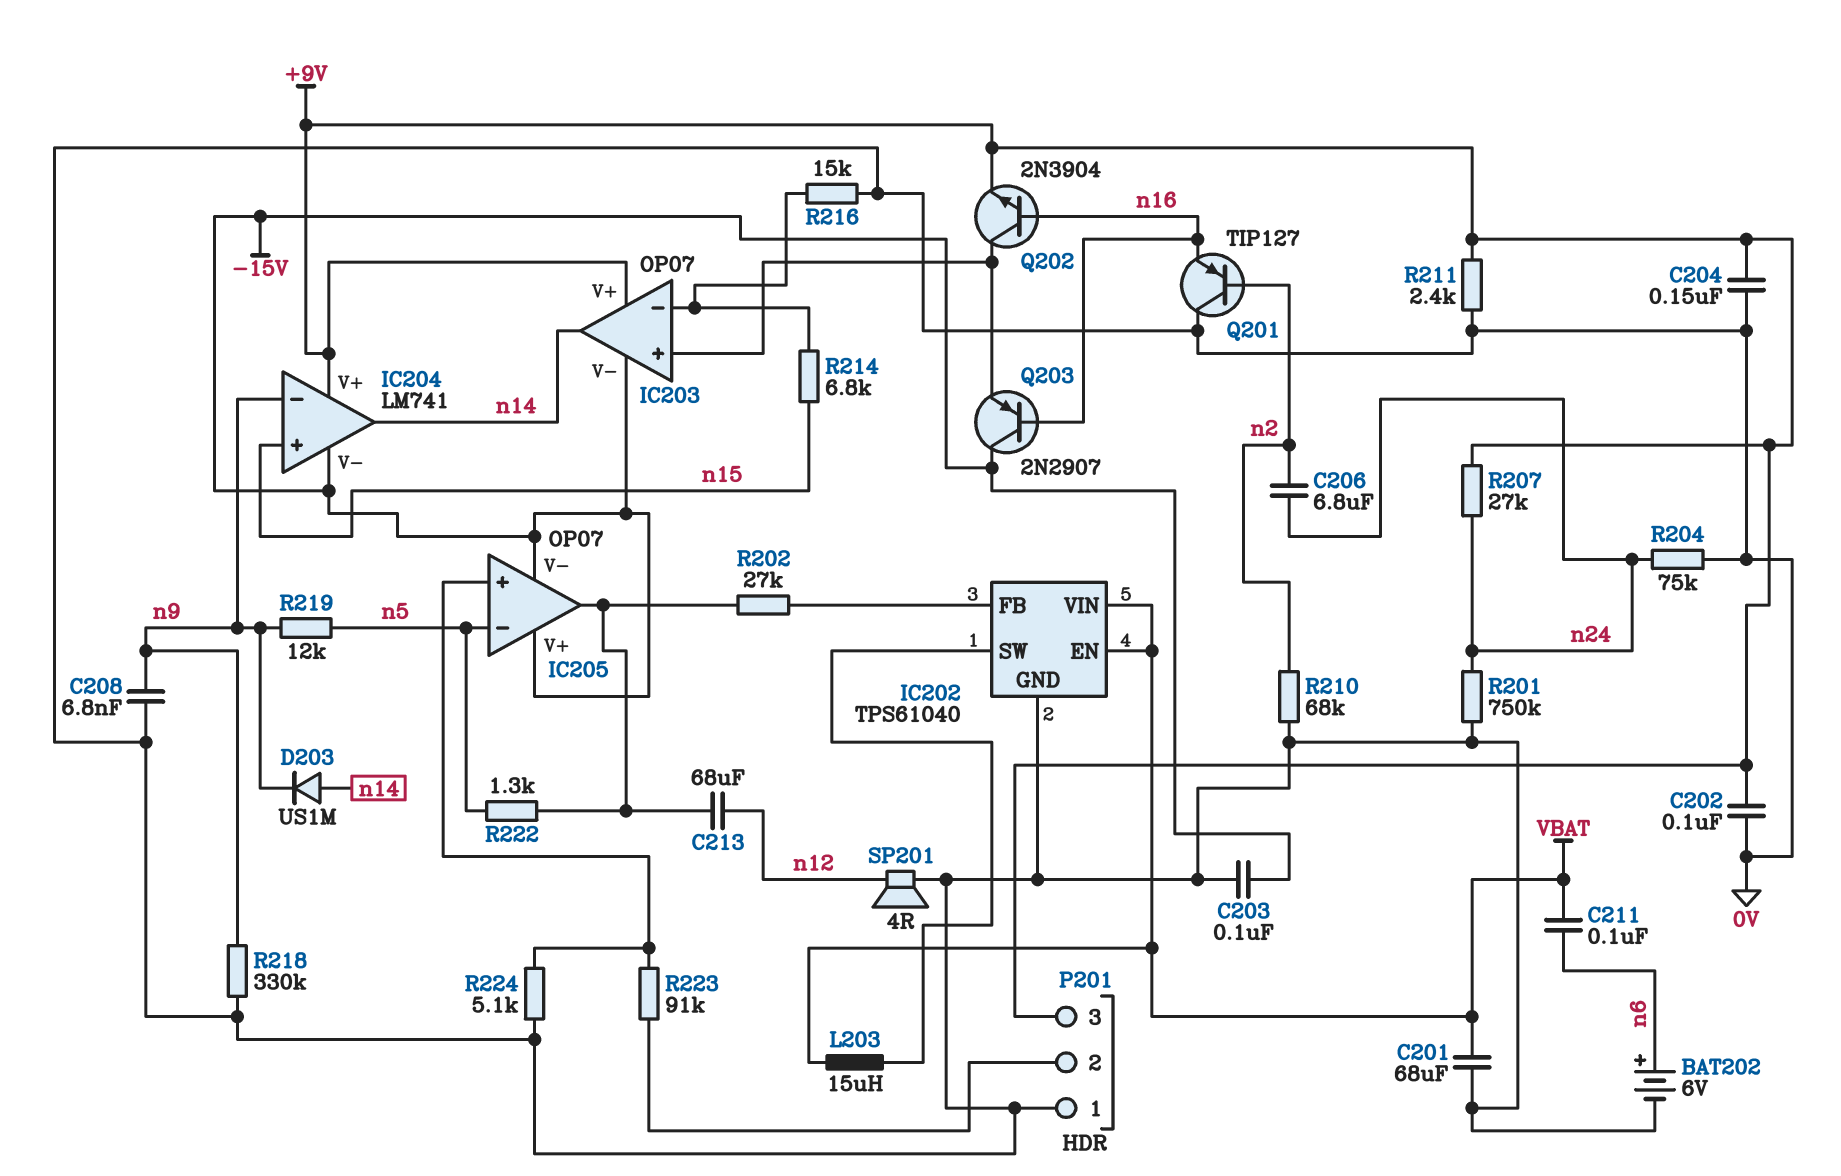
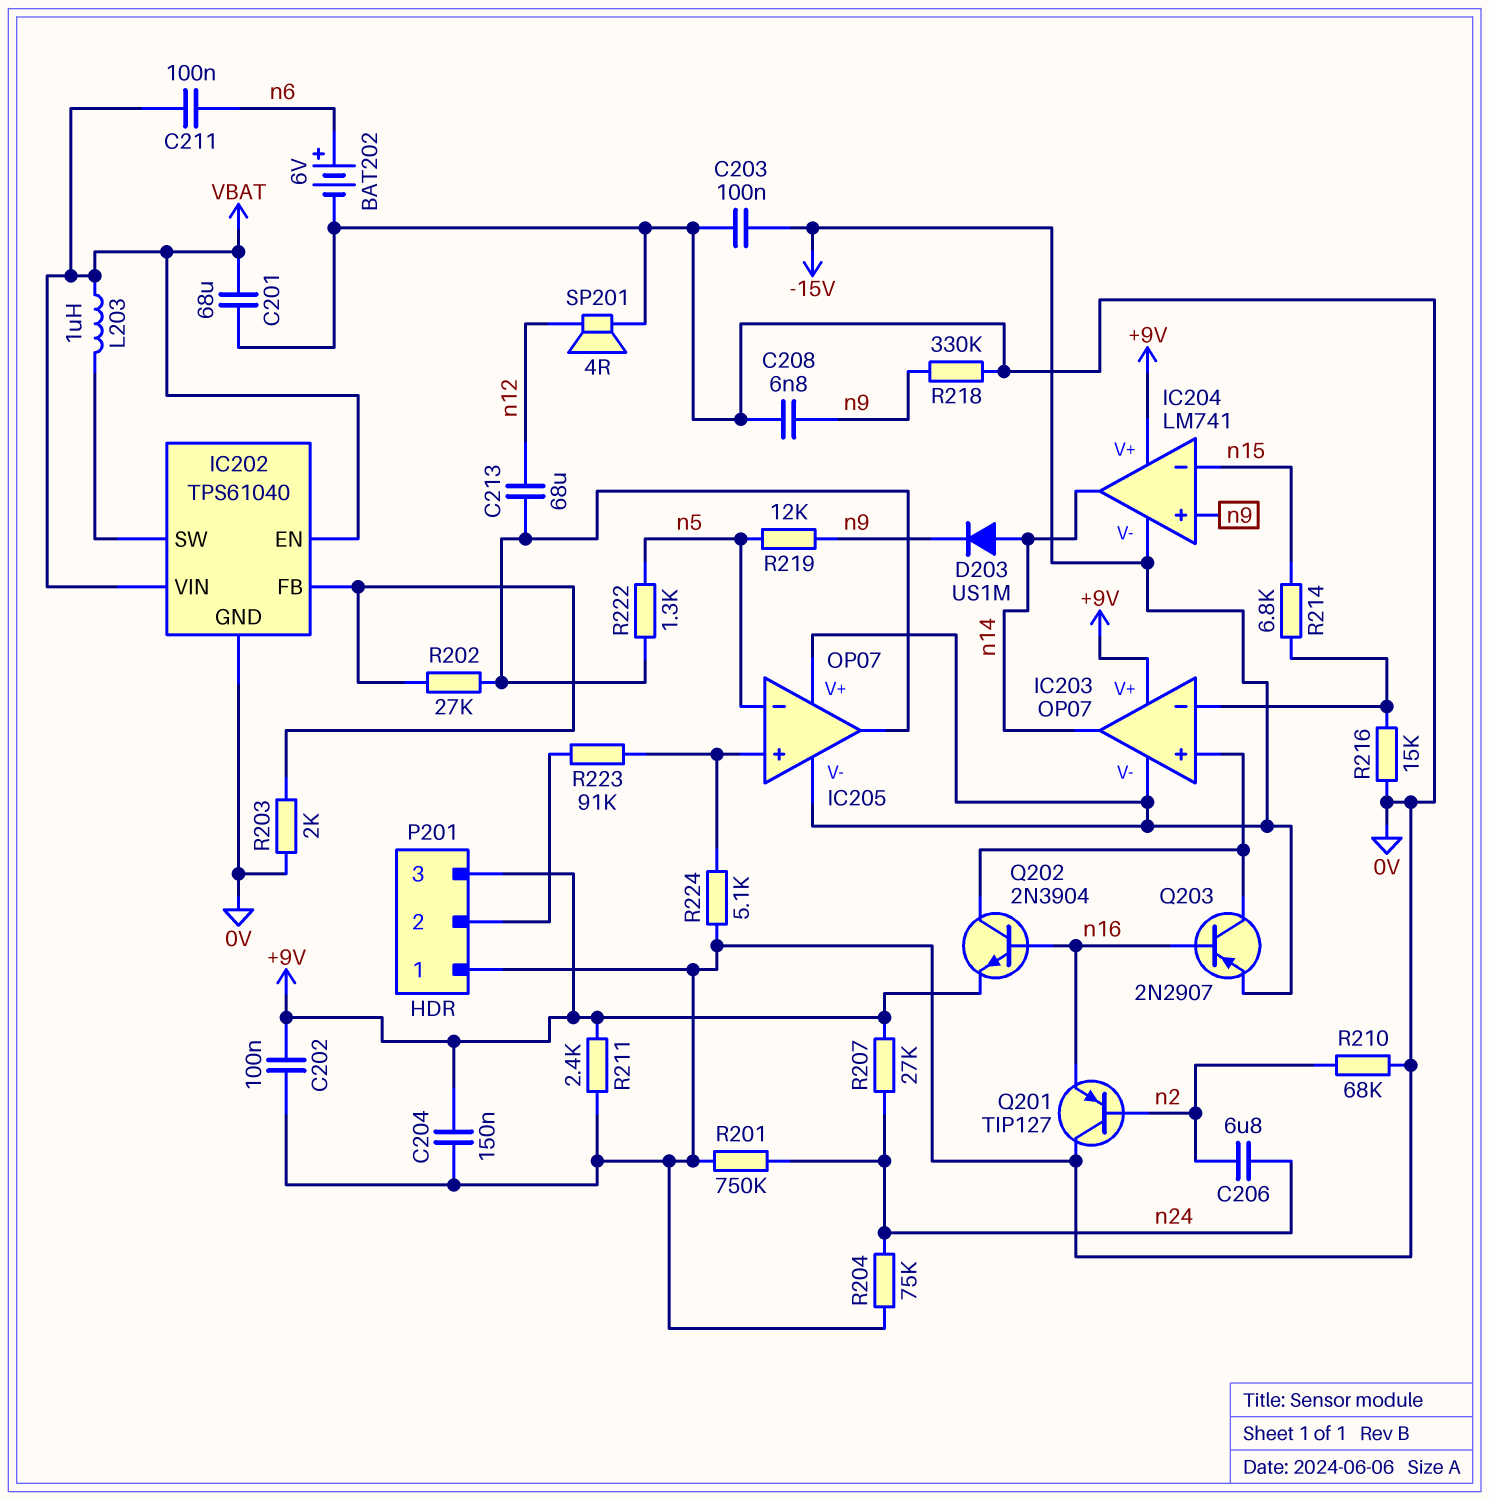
IC204 pin in+: n15 -> n9
IC204 pin in-: n9 -> n15
L203: 15uH (IC202/SW, VBAT) -> 1uH (IC202/SW, VBAT)
Q203: PNP 2N2907 (B n16, C -15V, E IC203/in+) -> PNP 2N2907 (B n16, C IC203/in+, E -15V)
R203: none -> 2k (0V, IC202/FB)

